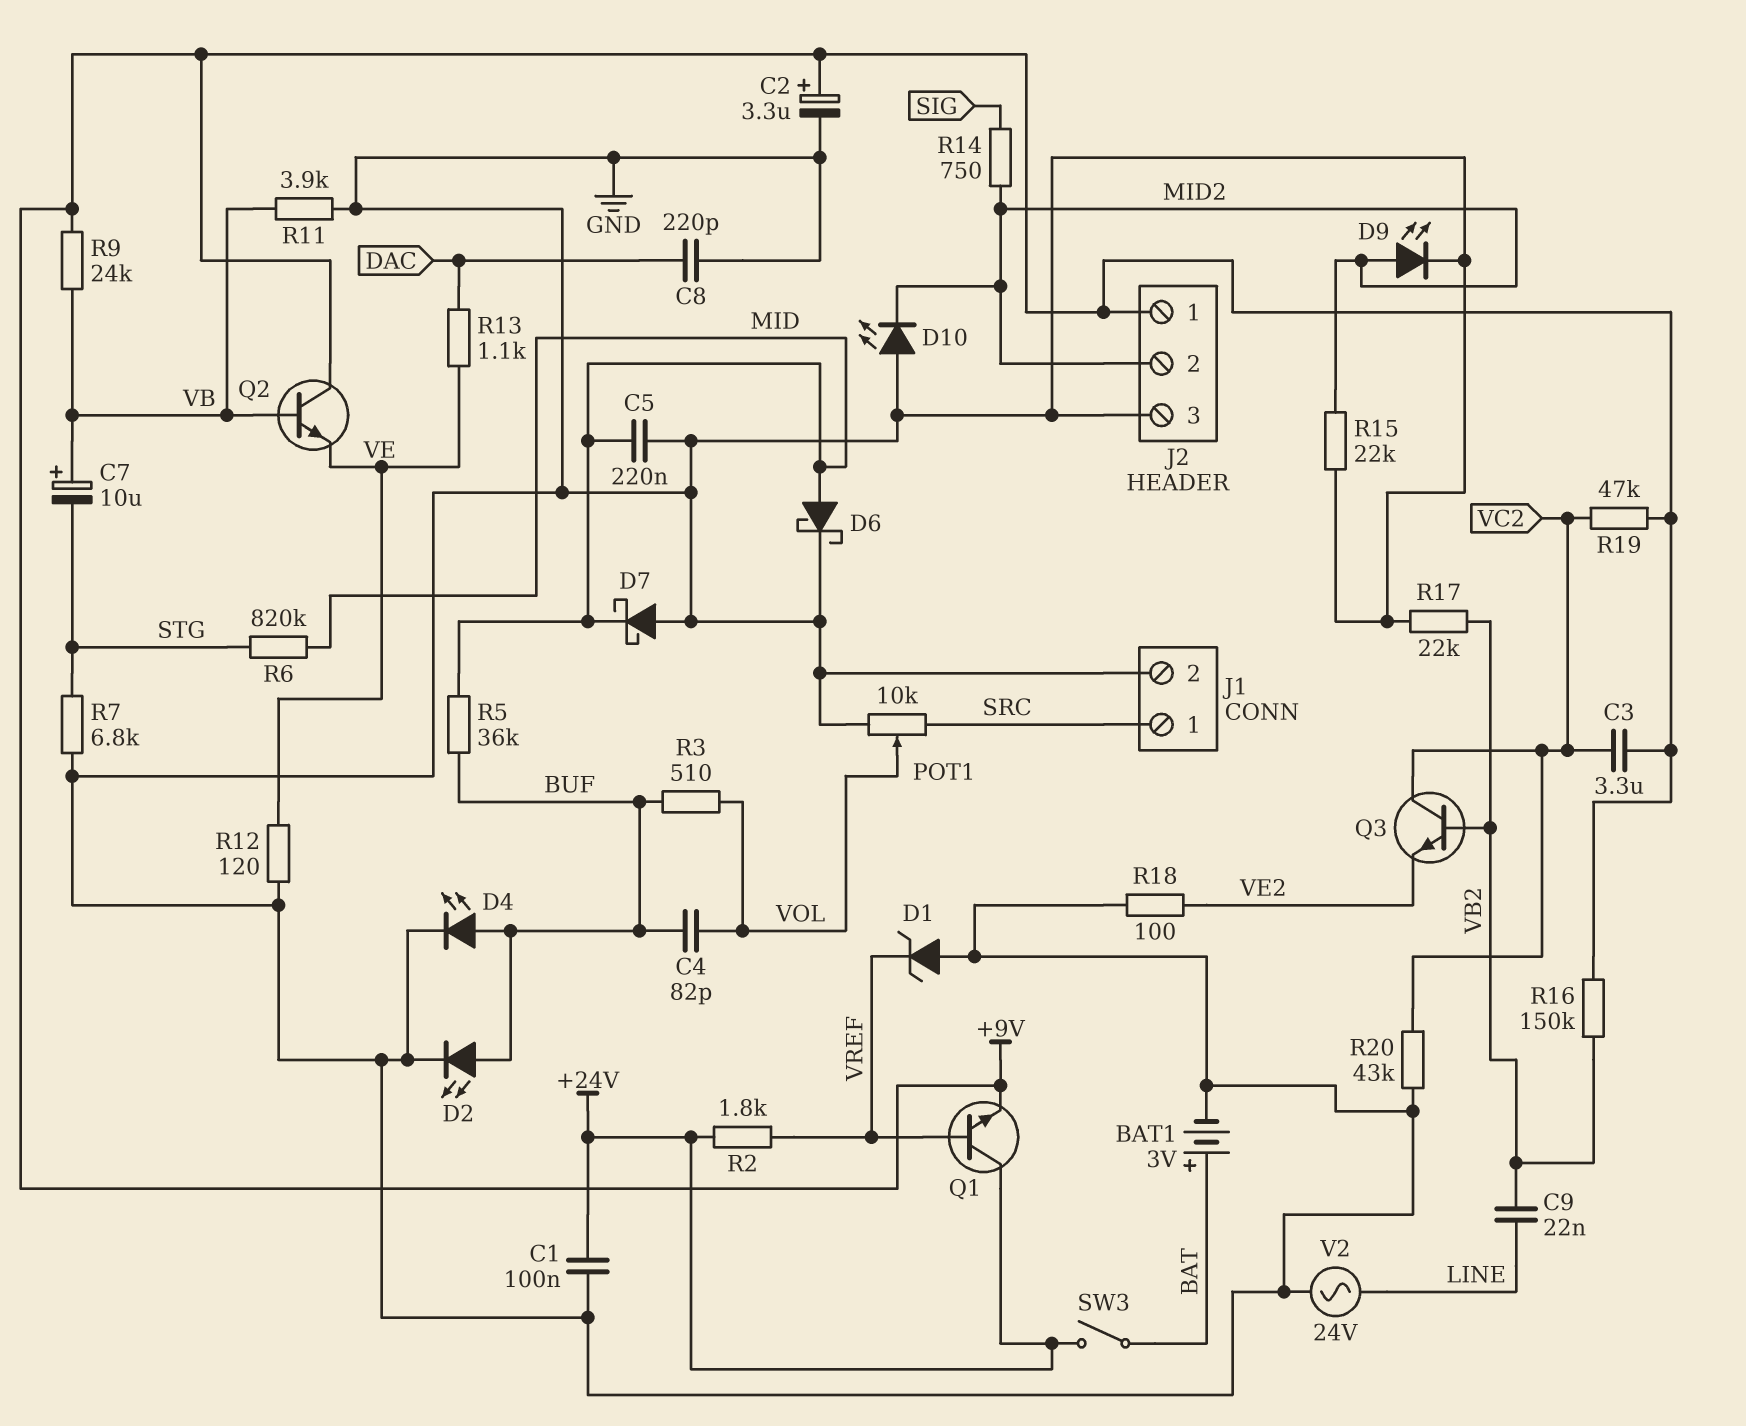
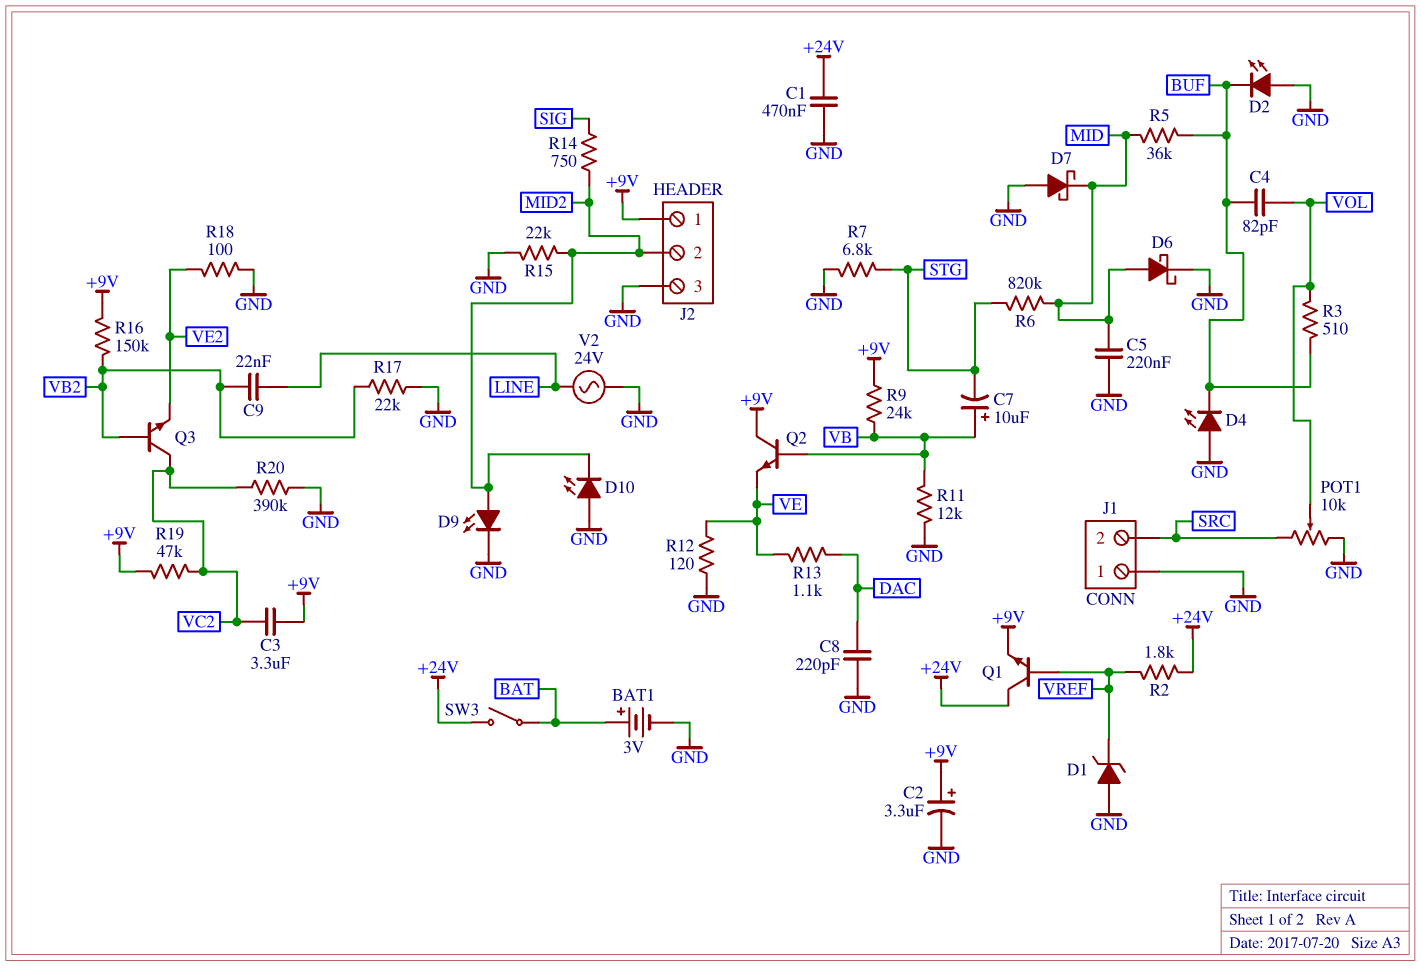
C1: 100nF (+24V, GND) -> 470nF (+24V, GND)
D2: LED (A BUF, K GND) -> LED (A GND, K BUF)
D4: LED (A BUF, K GND) -> LED (A GND, K BUF)
J1 pin 1: SRC -> GND
J1 pin 2: GND -> SRC
R11: 3.9k (GND, VB) -> 12k (GND, VB)
R20: 43k (GND, VC2) -> 390k (GND, VC2)

